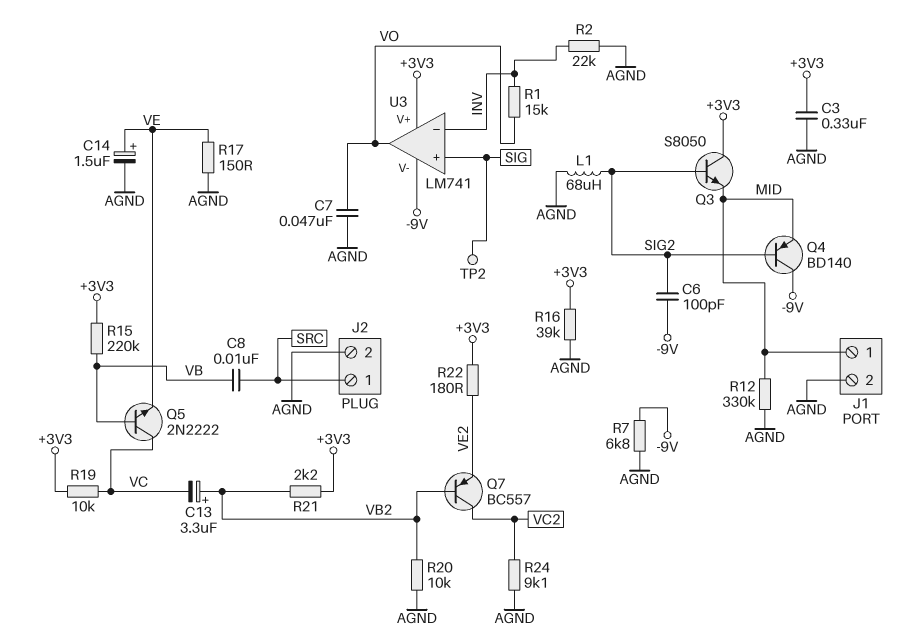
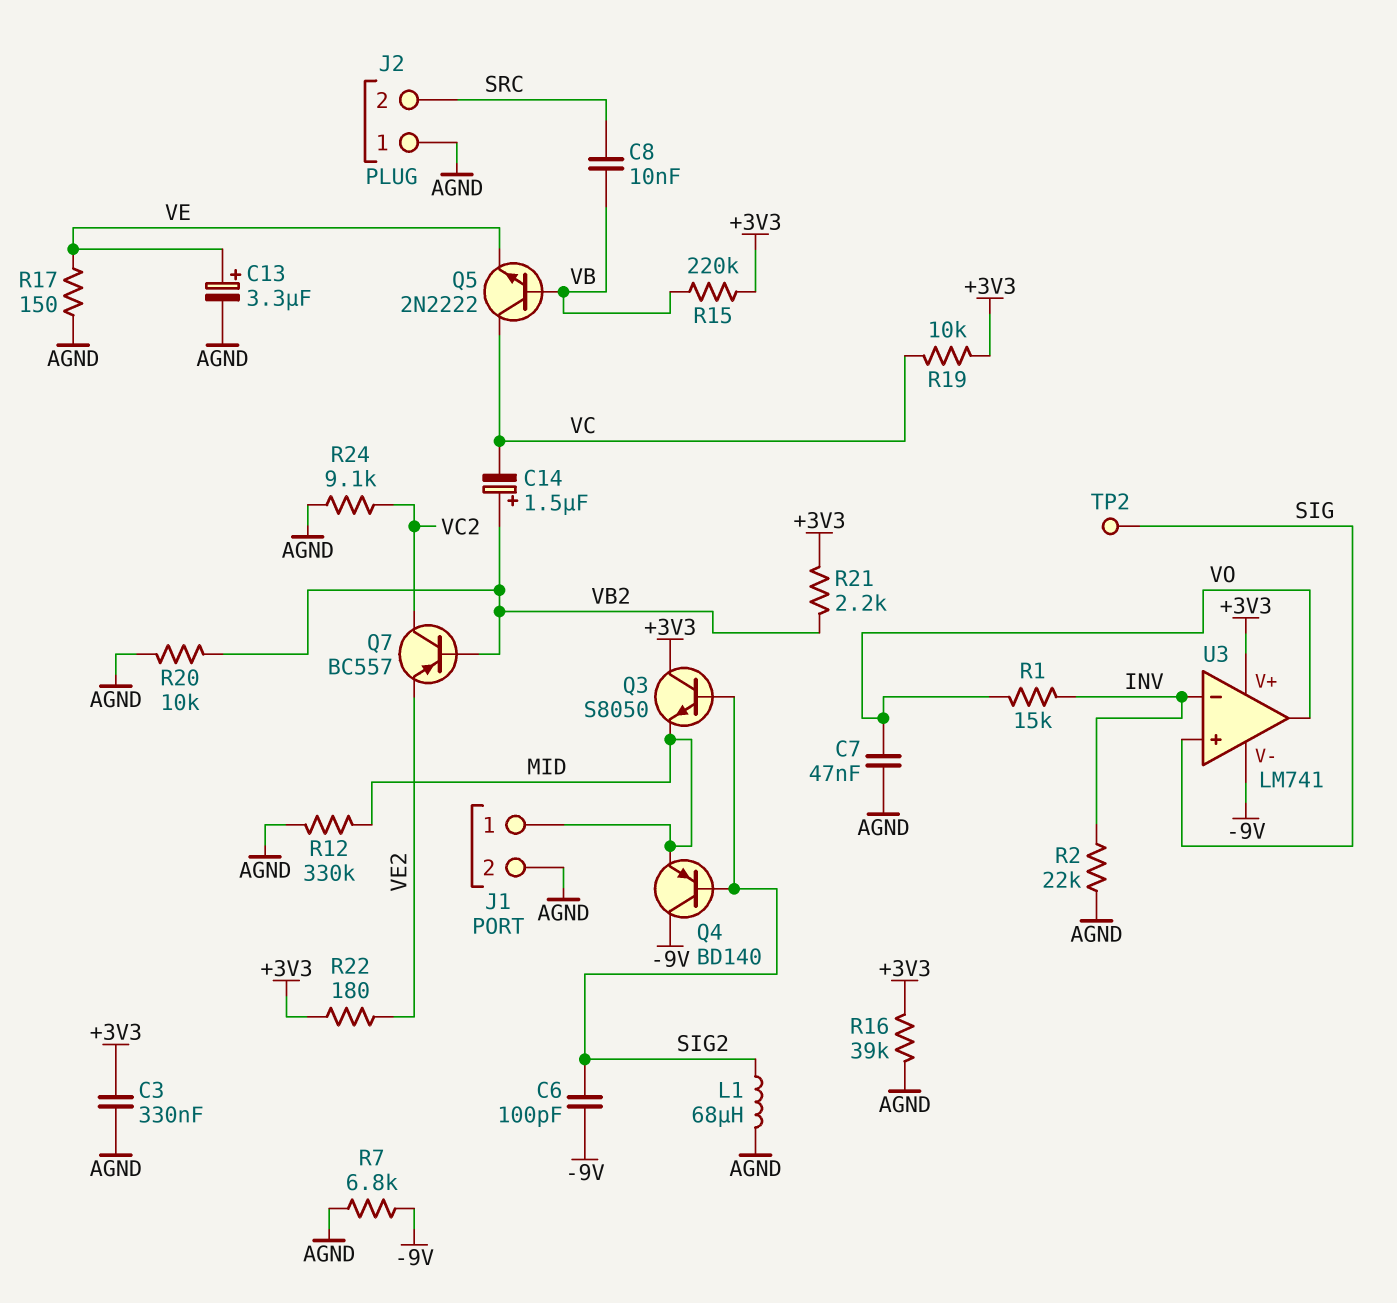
C13: 3.3uF (plus VB2, minus VC) -> 3.3uF (plus VE, minus AGND)
C14: 1.5uF (plus VE, minus AGND) -> 1.5uF (plus VB2, minus VC)
J2 pin 1: SRC -> AGND
J2 pin 2: AGND -> SRC

